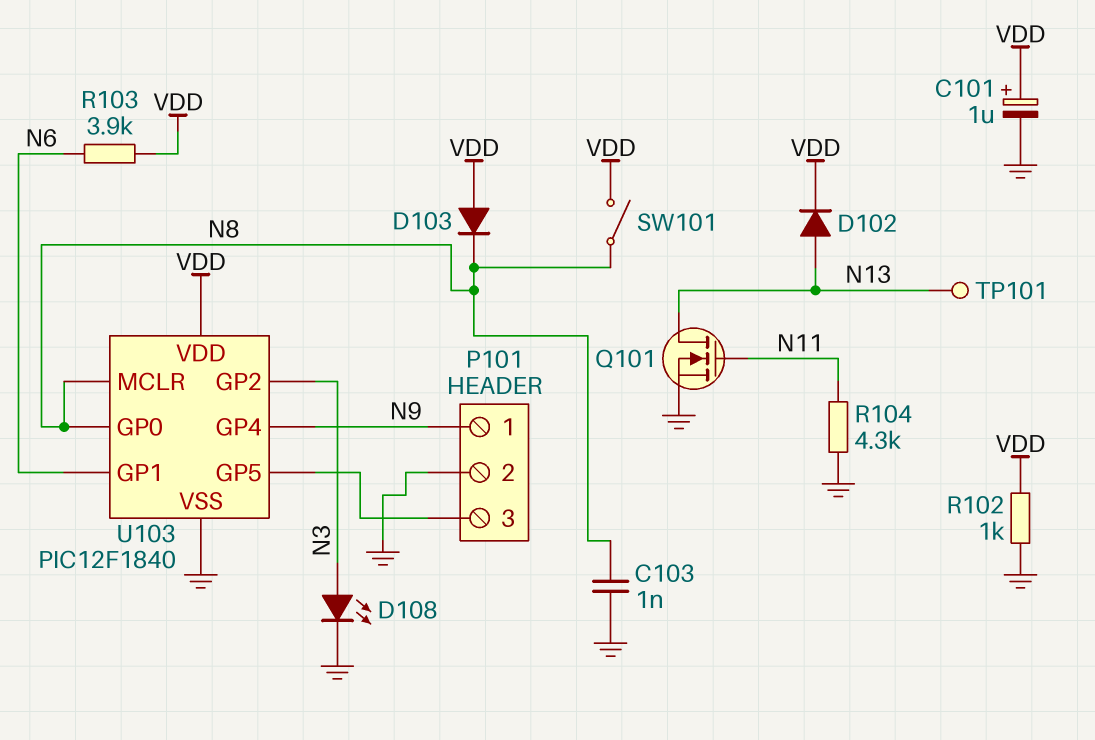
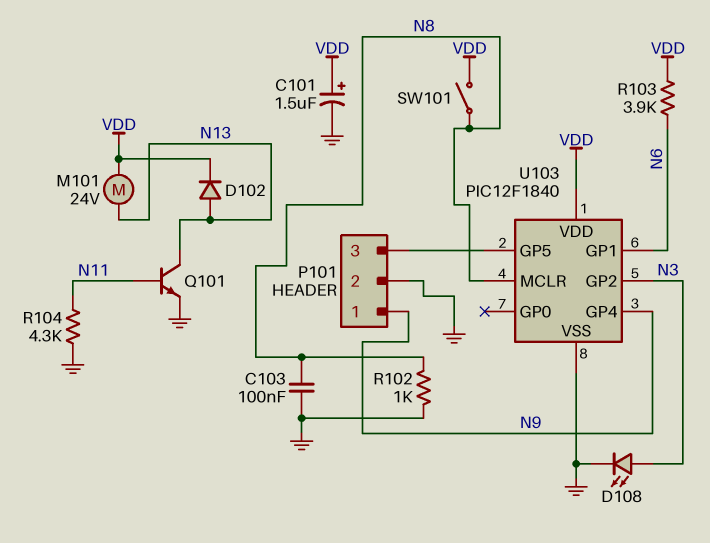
C101: 1uF (plus VDD, minus GND) -> 1.5uF (plus VDD, minus GND)
C103: 1nF (GND, N8) -> 100nF (GND, N8)
D103: diode (A VDD, K N8) -> none
M101: none -> motor 24V (N13, VDD)
Q101: NMOS (G N11, D N13, S GND) -> NPN (B N11, C N13, E GND)
R102: 1k (GND, VDD) -> 1k (GND, N8)
TP101: test point (N13) -> none
U103 pin GP0: N8 -> none

